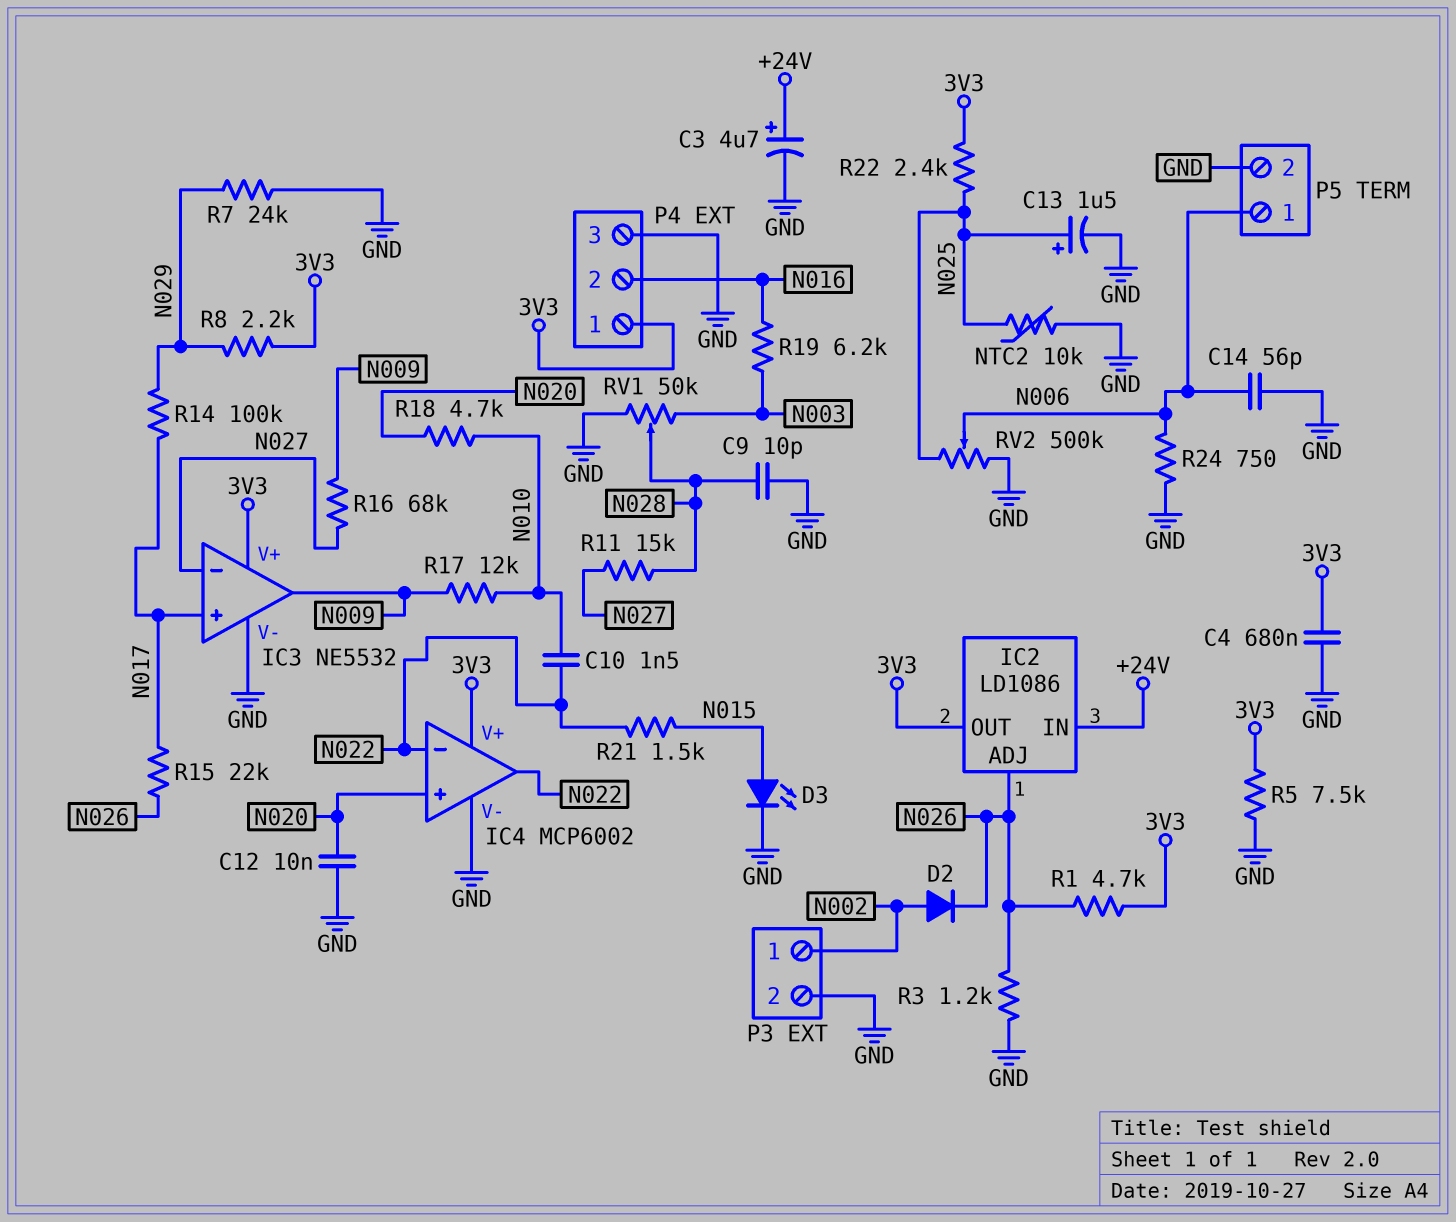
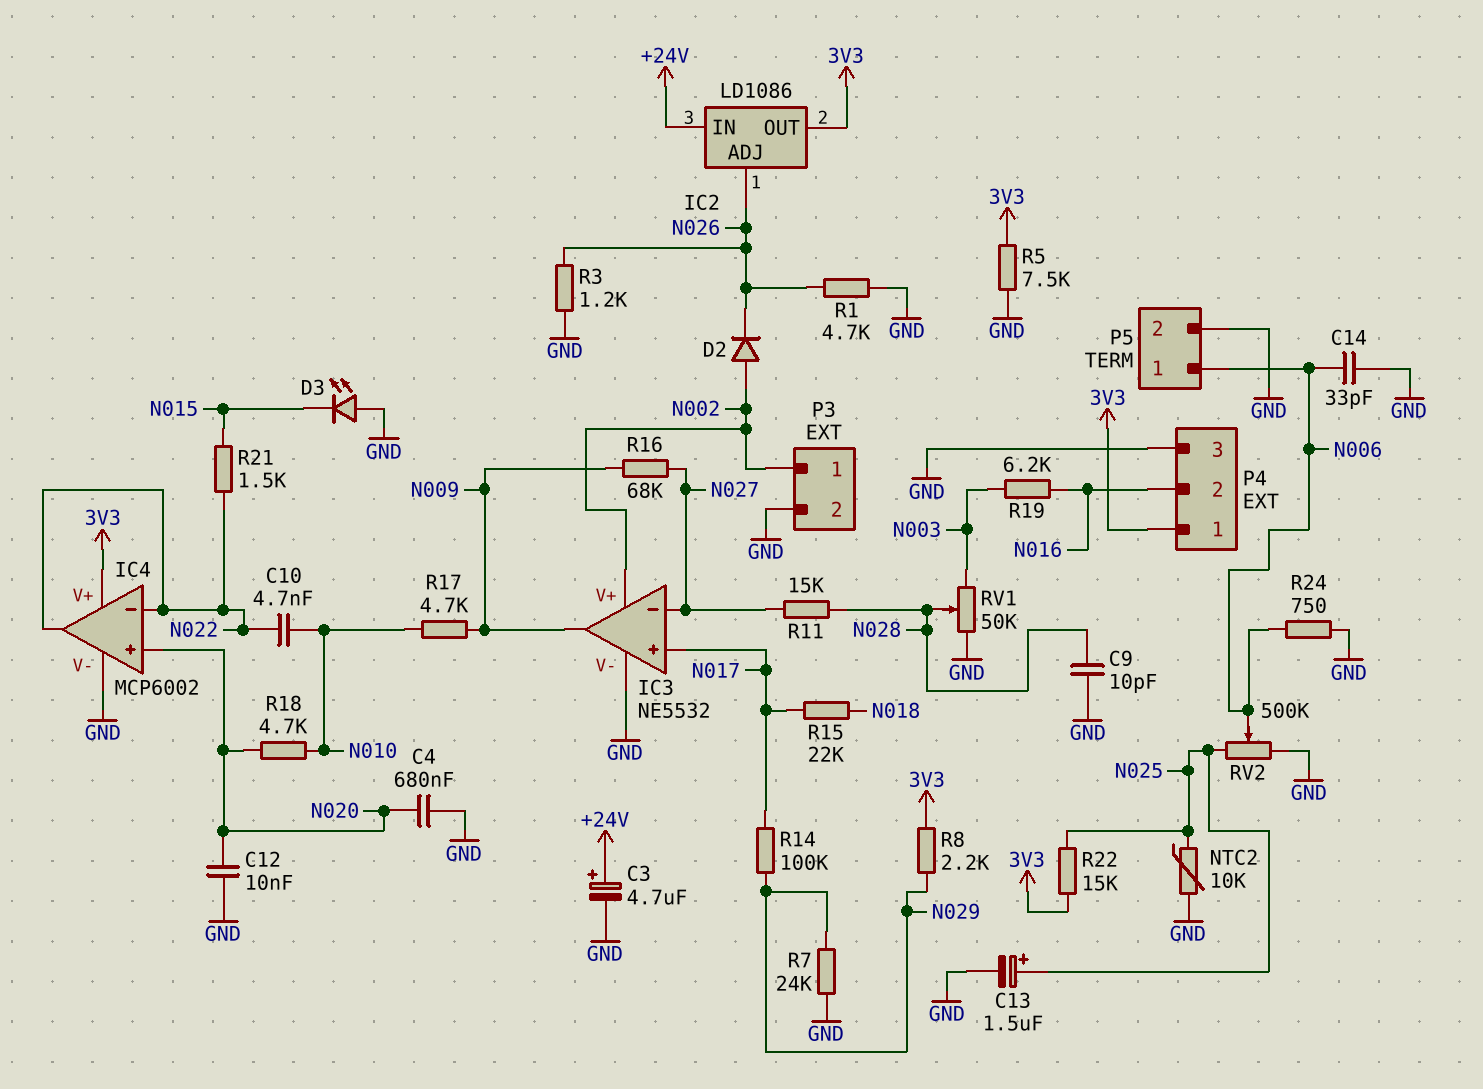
C4: 680nF (3V3, GND) -> 680nF (GND, N020)
C10: 1.5nF (N010, N022) -> 4.7nF (N010, N022)
C14: 56pF (GND, N006) -> 33pF (GND, N006)
D3: LED (A N015, K GND) -> LED (A GND, K N015)
IC3 pin V+: 3V3 -> N002
R1: 4.7k (3V3, N026) -> 4.7k (GND, N026)
R15: 22k (N017, N026) -> 22k (N017, N018)
R17: 12k (N009, N010) -> 4.7k (N009, N010)
R22: 2.4k (3V3, N025) -> 15k (3V3, N025)

